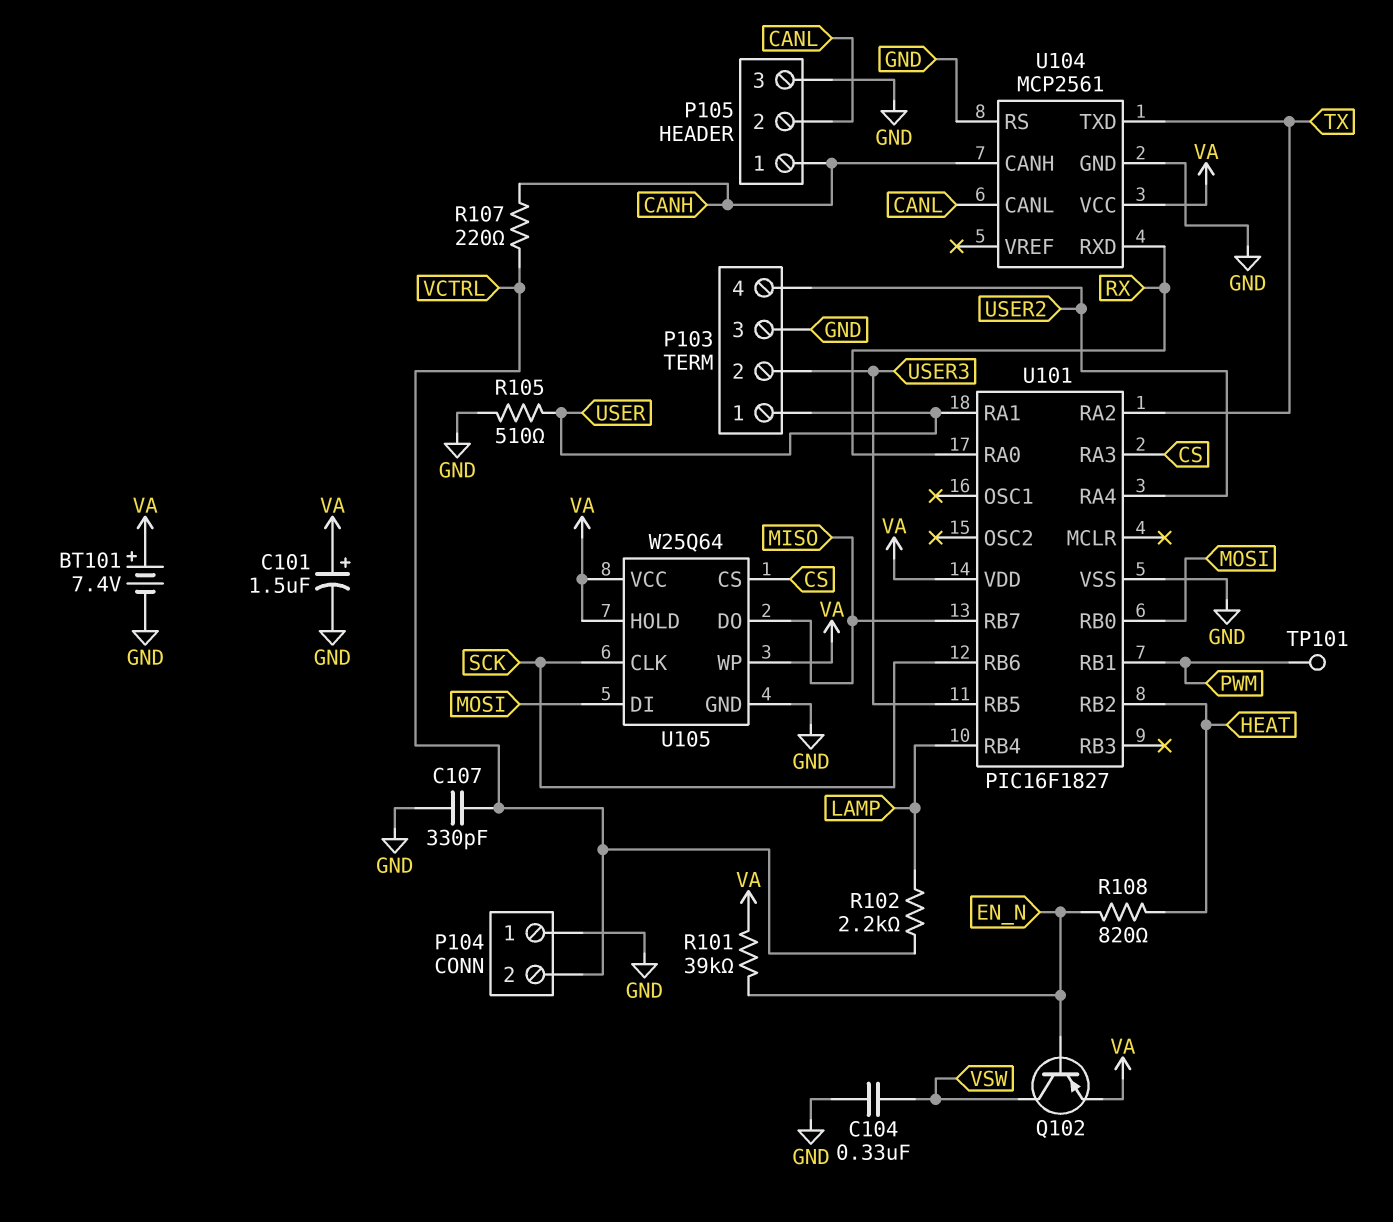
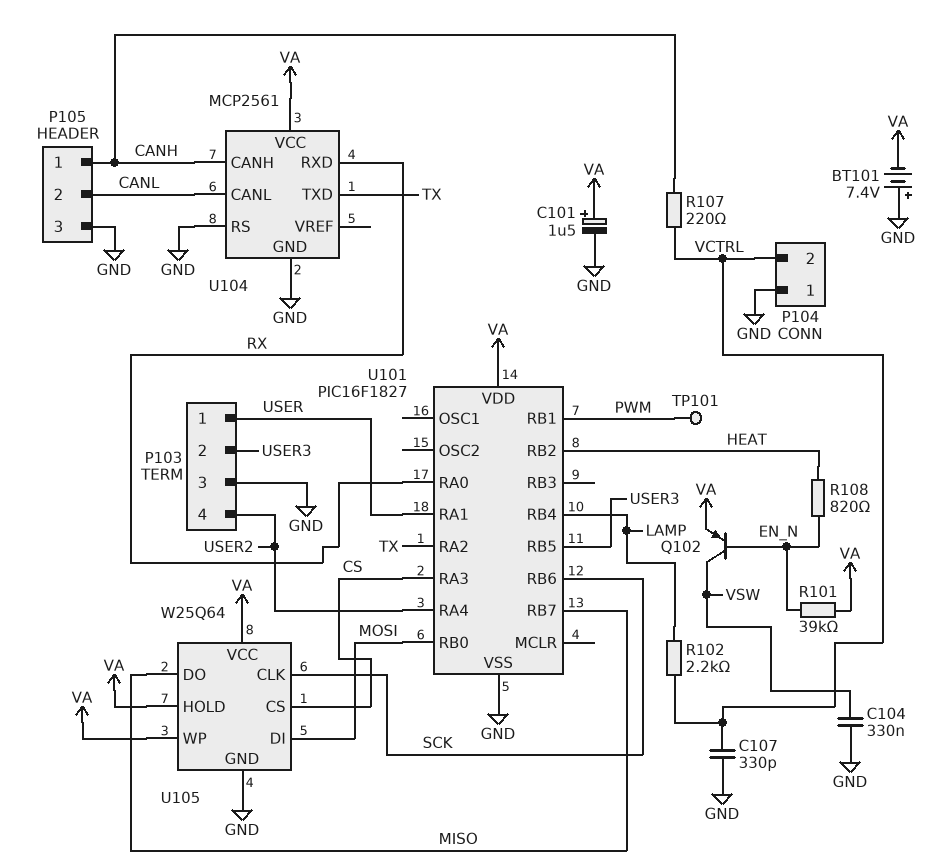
BT101: 7.4V (plus VA, minus GND) -> 7.4V (plus GND, minus VA)
R105: 510 (GND, USER) -> none

